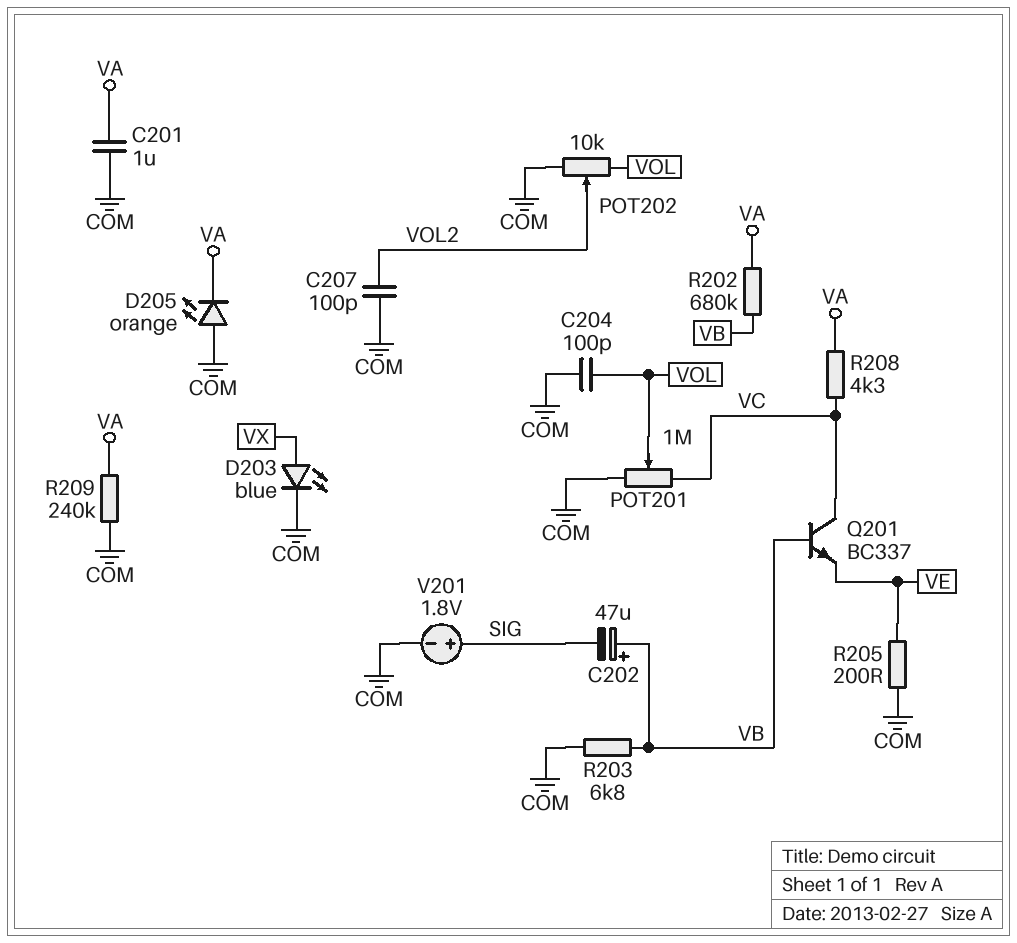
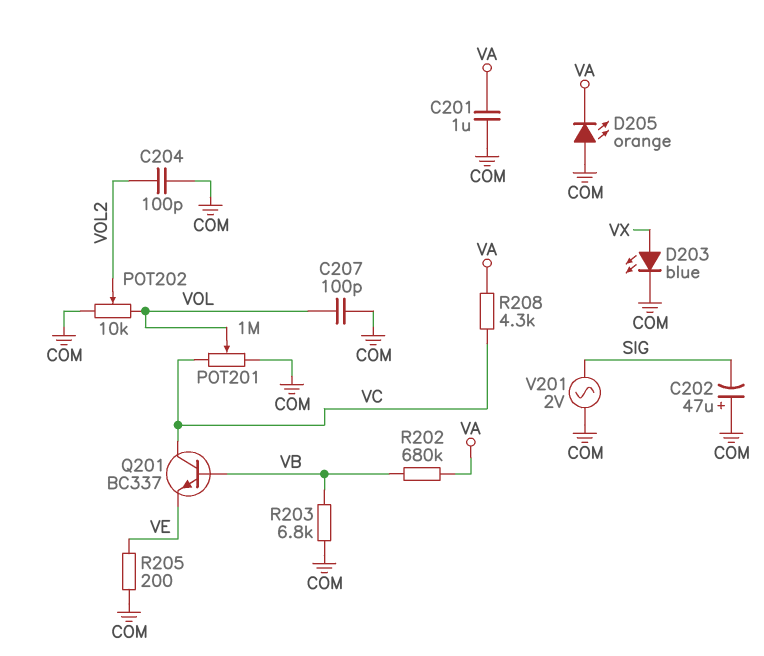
C202: 47uF (plus VB, minus SIG) -> 47uF (plus COM, minus SIG)
C204: 100pF (COM, VOL) -> 100pF (COM, VOL2)
C207: 100pF (COM, VOL2) -> 100pF (COM, VOL)
R209: 240k (COM, VA) -> none
V201: 1.8V (plus SIG, minus COM) -> AC 2V (COM, SIG)

